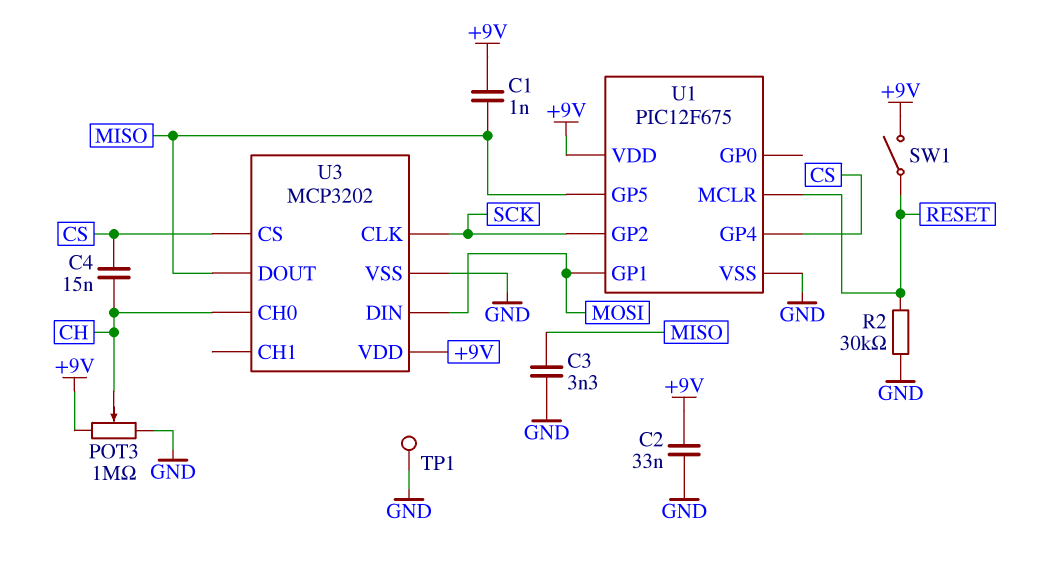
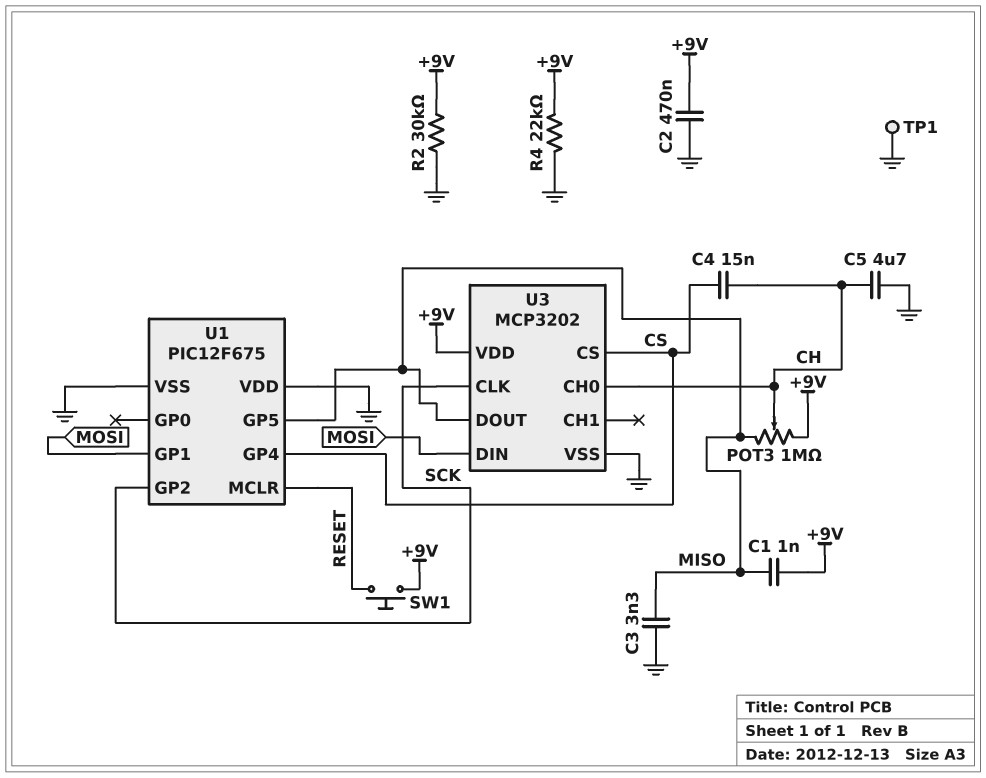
C2: 33nF (+9V, GND) -> 470nF (+9V, GND)
C5: none -> 4.7uF (CH, GND)
POT3: 1M (+9V, GND, wiper CH) -> 1M (+9V, MISO, wiper CH)
R2: 30k (GND, RESET) -> 30k (+9V, GND)
R4: none -> 22k (+9V, GND)
SW1: switch (+9V, RESET) -> button (+9V, RESET)
U1 pin VDD: +9V -> GND

